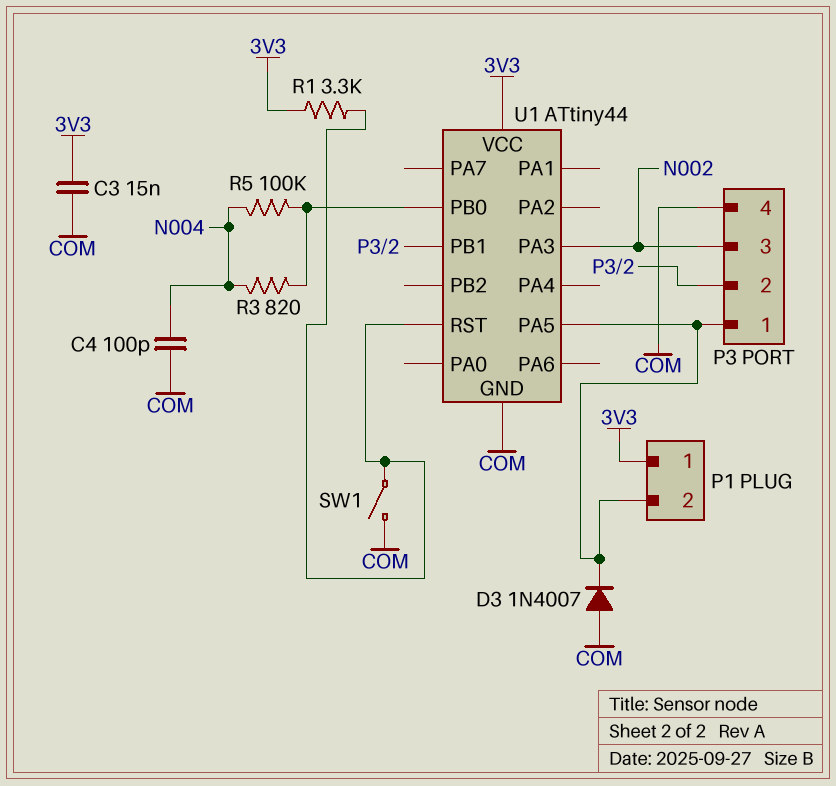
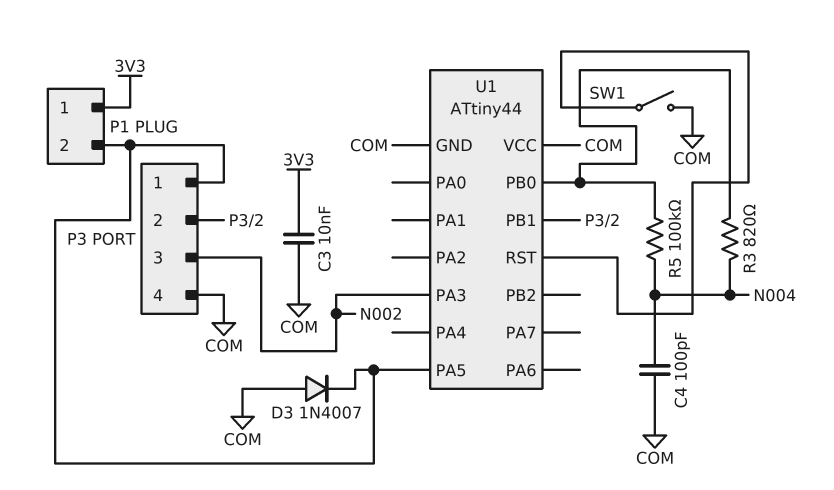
C3: 15nF (3V3, COM) -> 10nF (3V3, COM)
R1: 3.3k (3V3, U1/RST) -> none
U1 pin VCC: 3V3 -> COM

